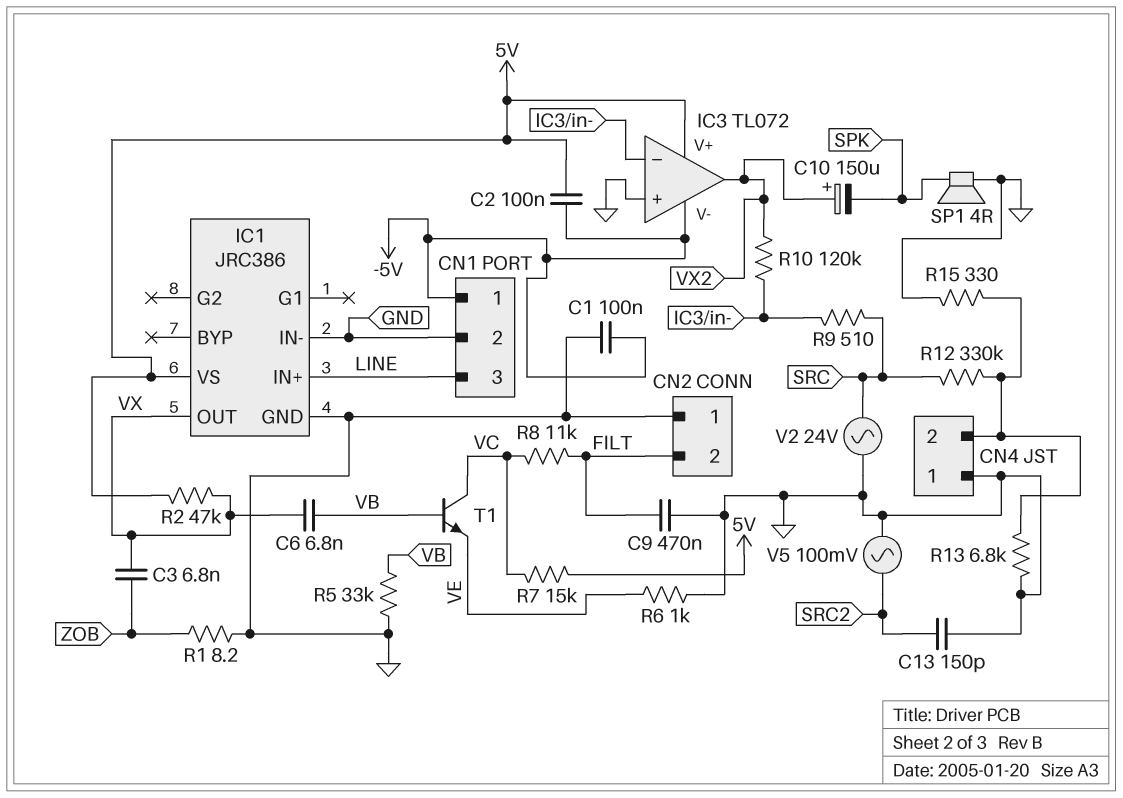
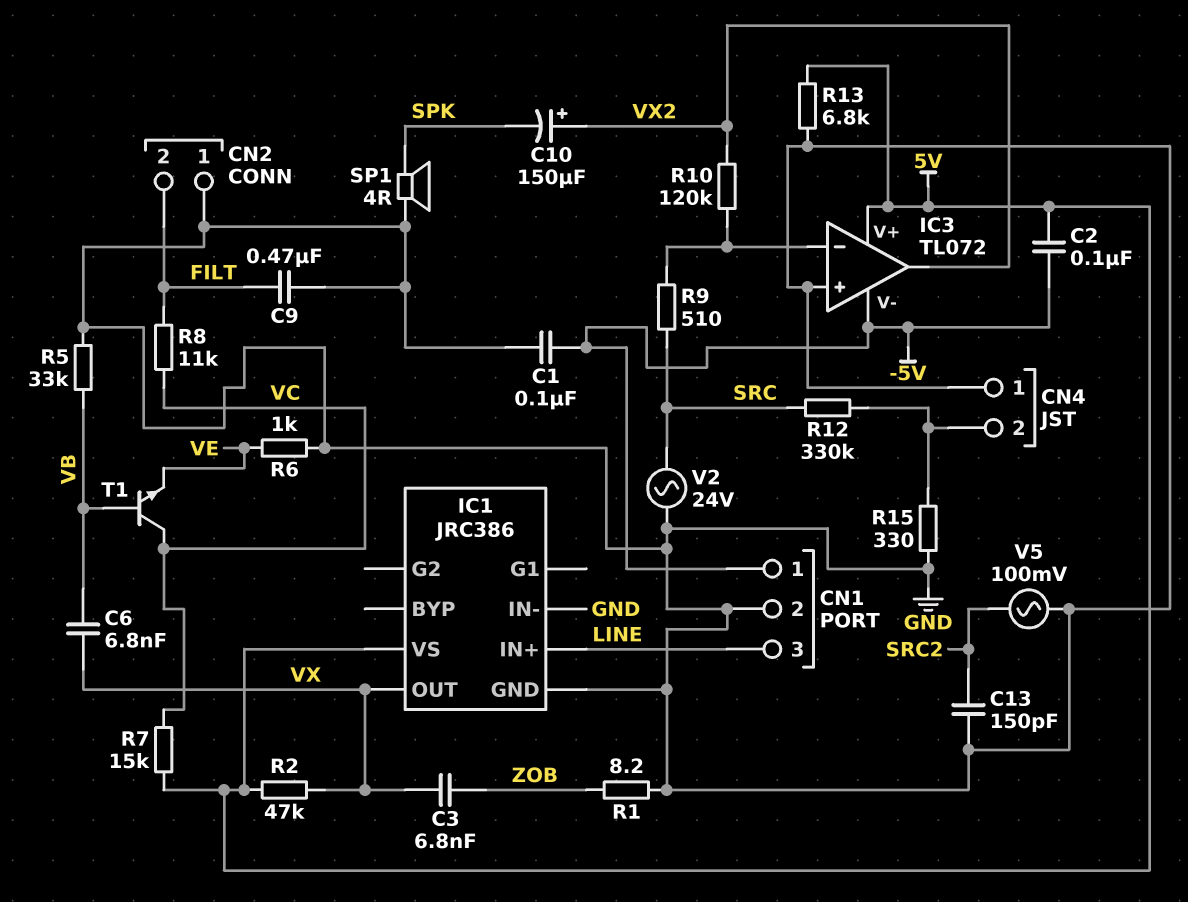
R13: 6.8k (CN4/2, GND) -> 6.8k (5V, GND)

